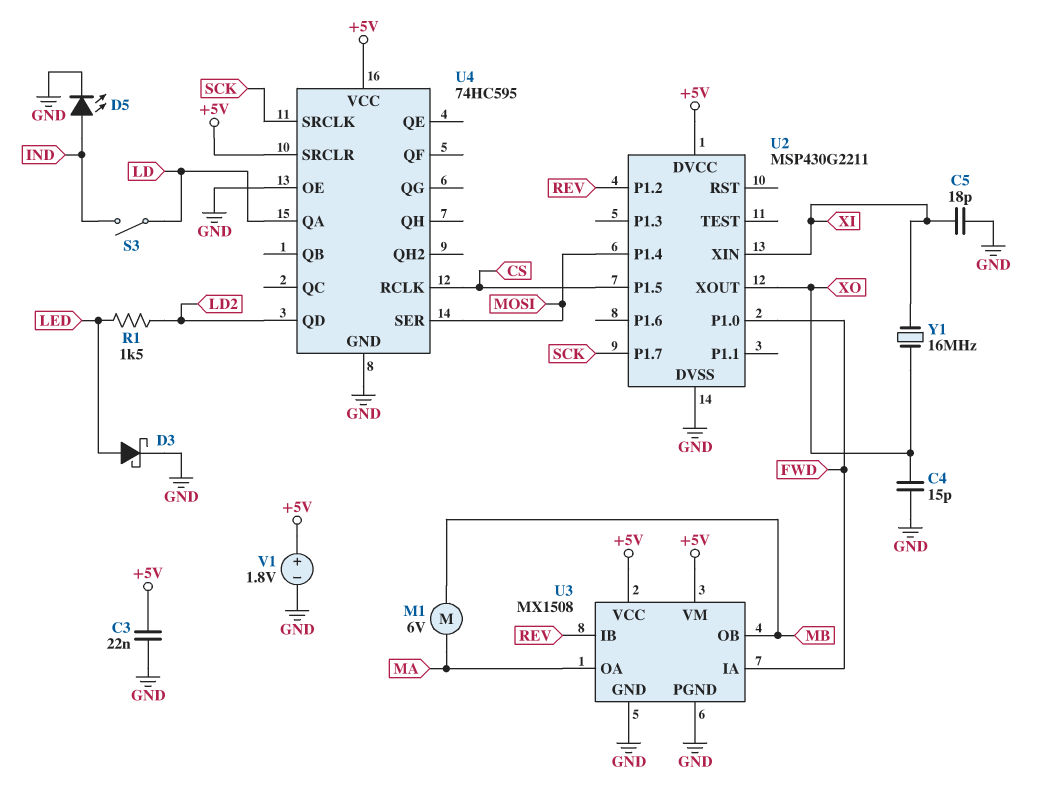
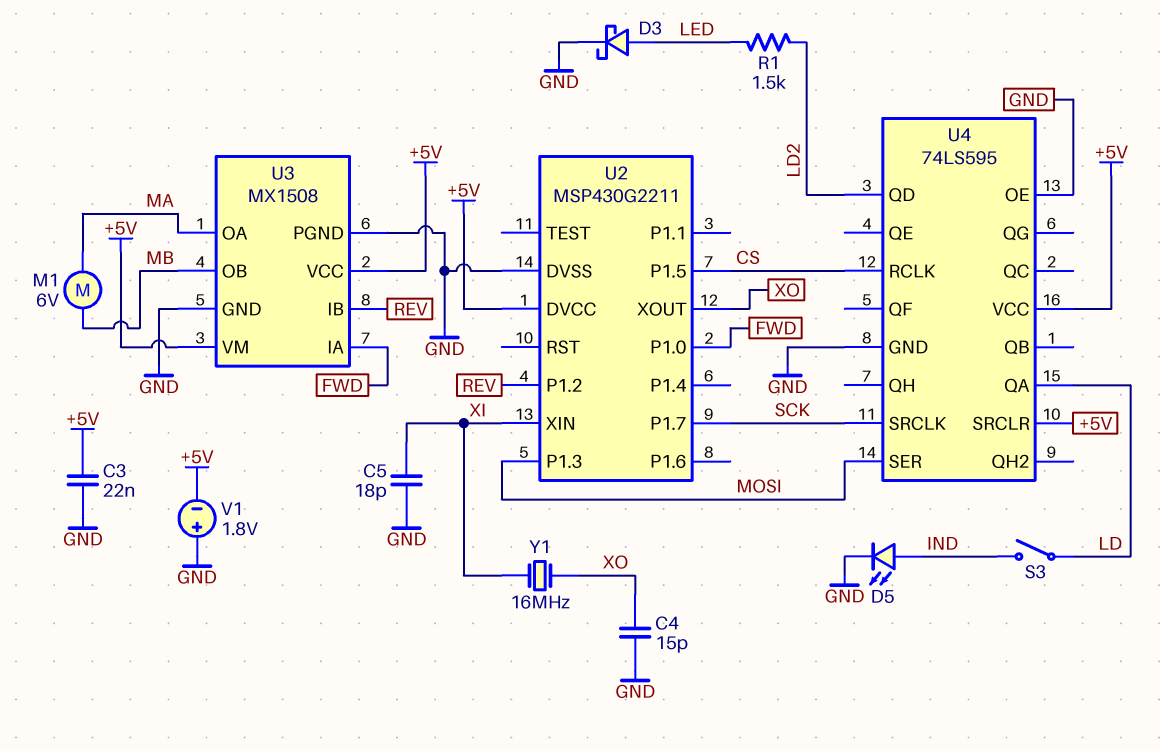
U2 pin P1.3: none -> MOSI
U2 pin P1.4: MOSI -> none
U4: 74HC595 -> 74LS595
V1: 1.8V (plus +5V, minus GND) -> 1.8V (plus GND, minus +5V)

